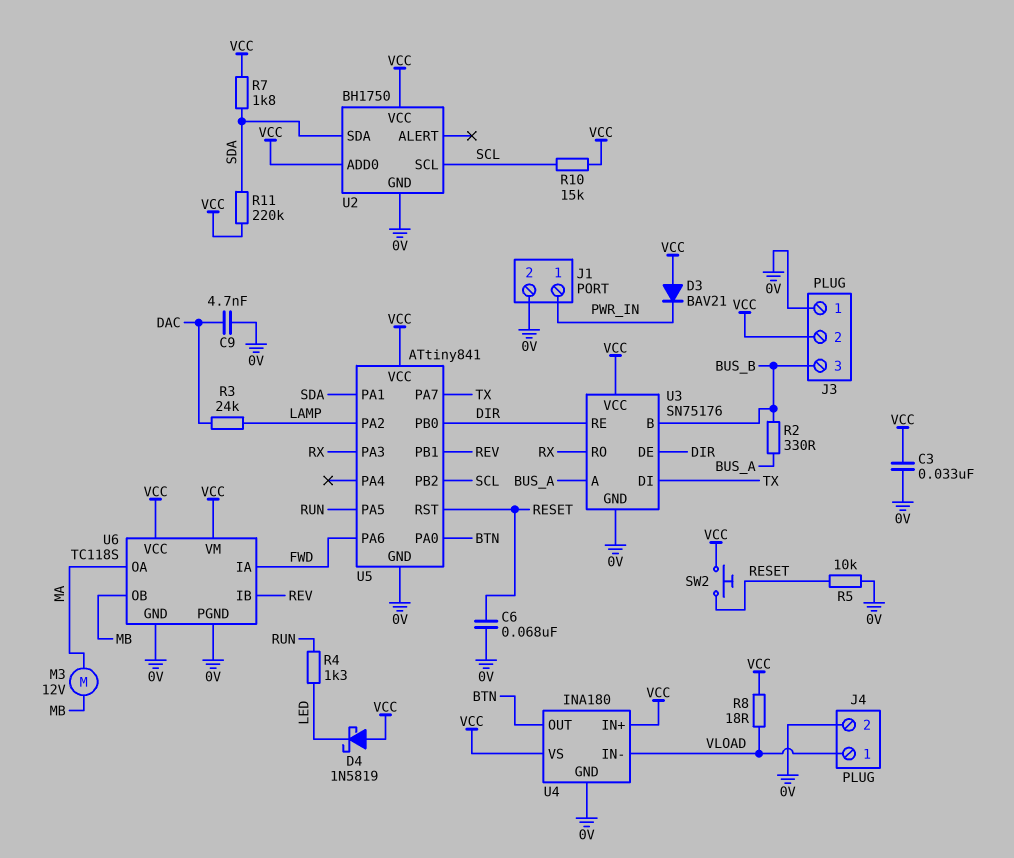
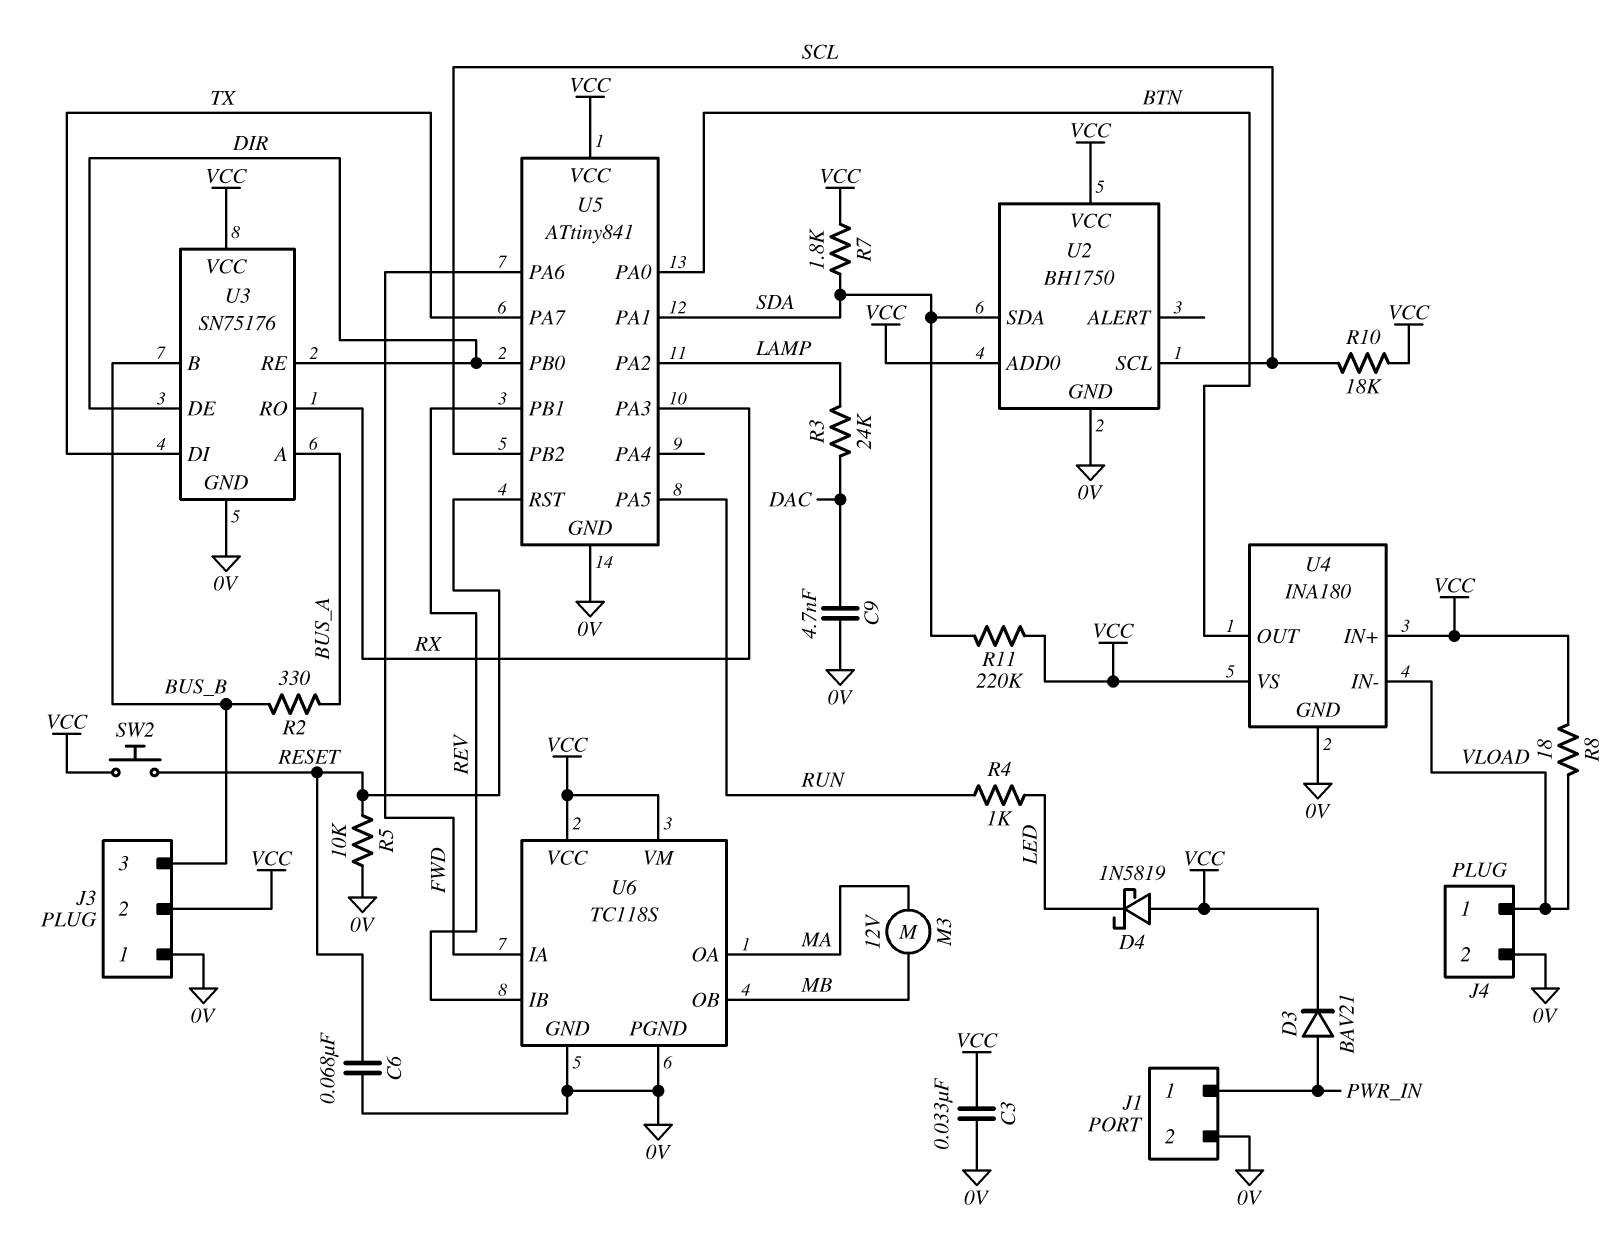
D3: diode BAV21 (A VCC, K PWR_IN) -> diode BAV21 (A PWR_IN, K VCC)
R4: 1.3k (LED, RUN) -> 1k (LED, RUN)
R10: 15k (SCL, VCC) -> 18k (SCL, VCC)

